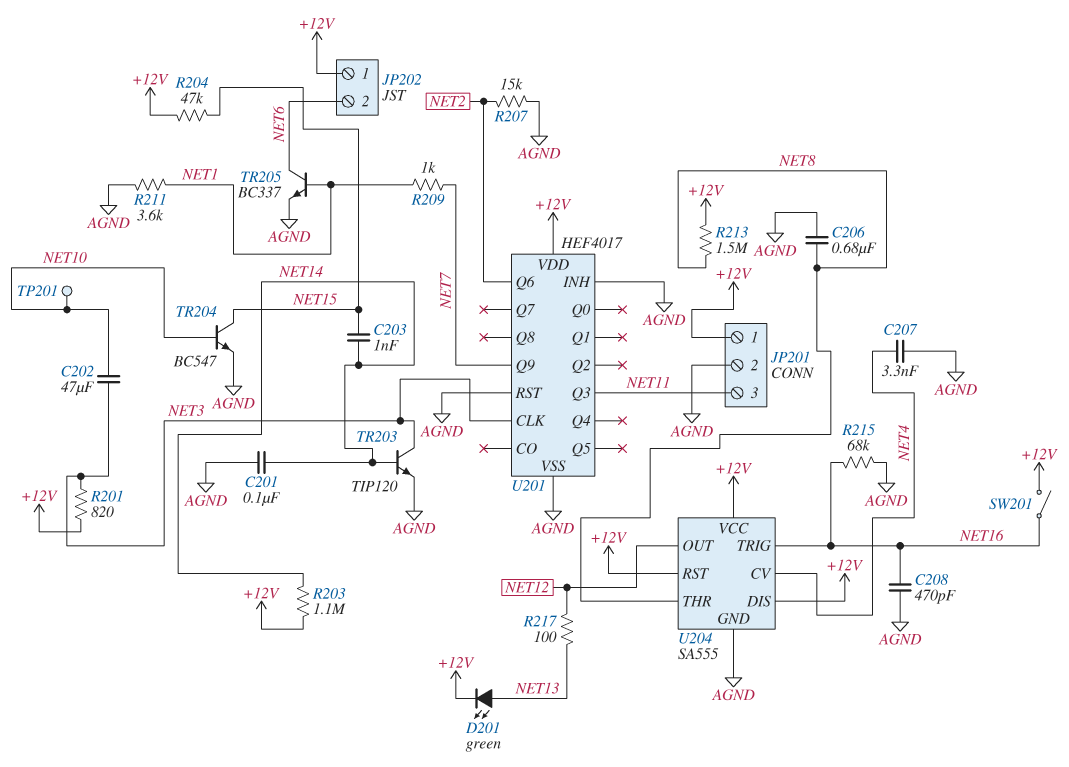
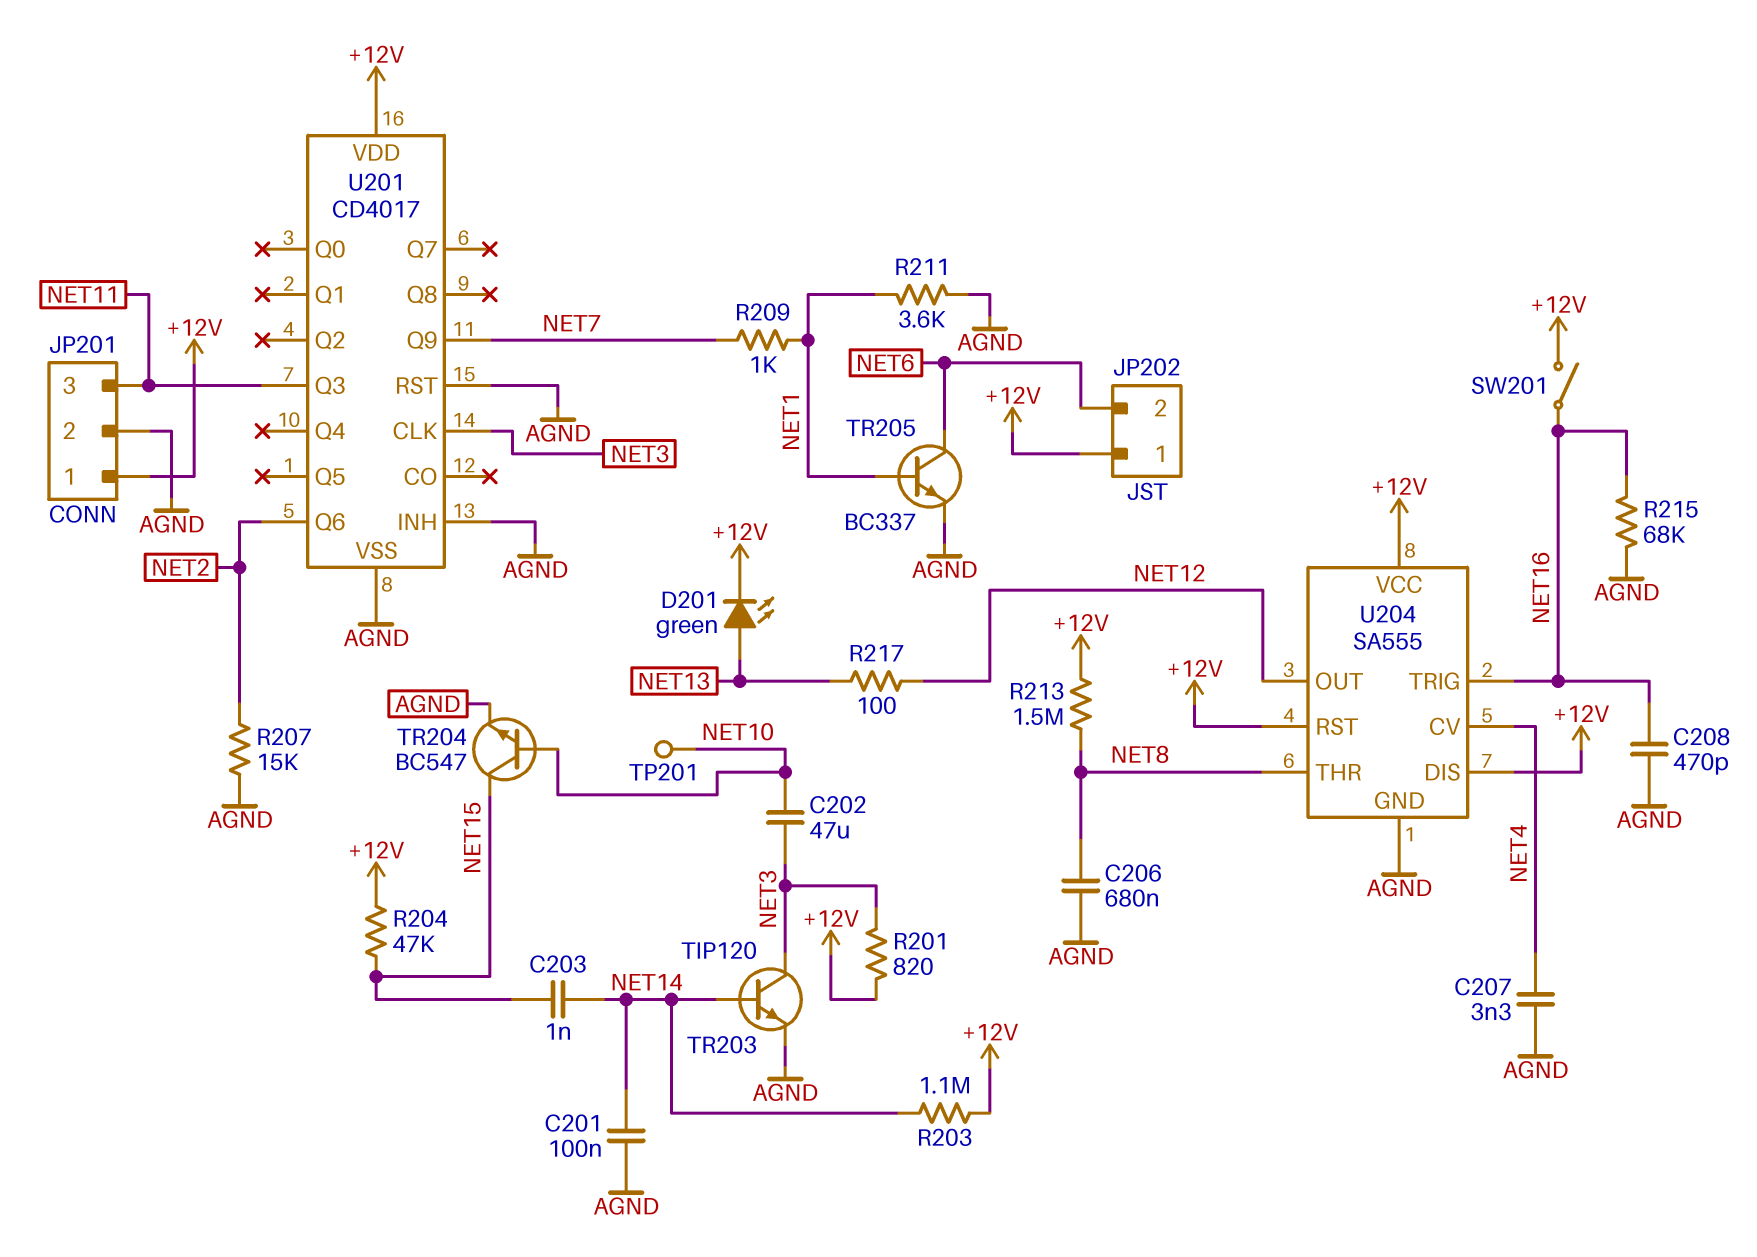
U201: HEF4017 -> CD4017

